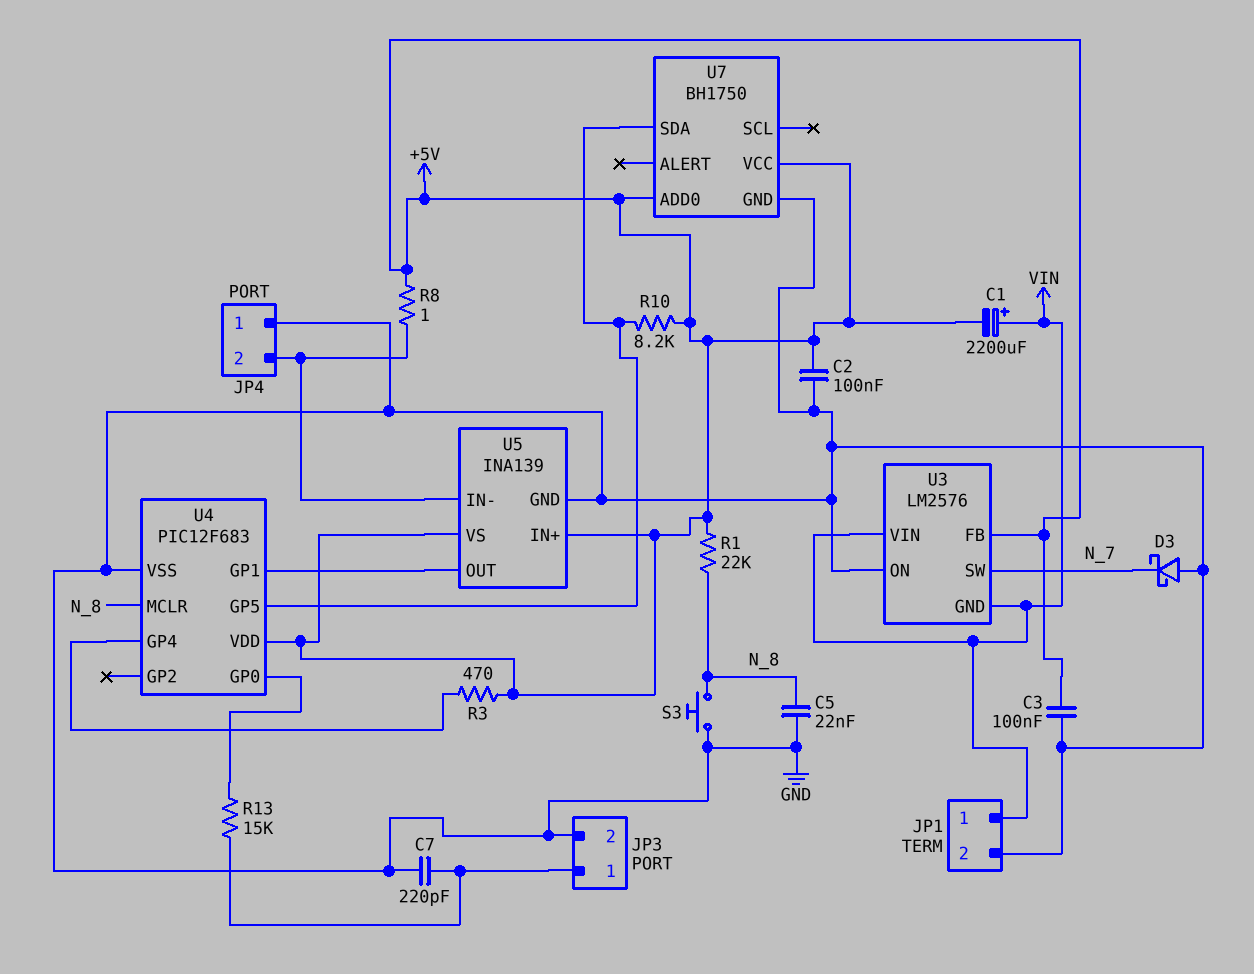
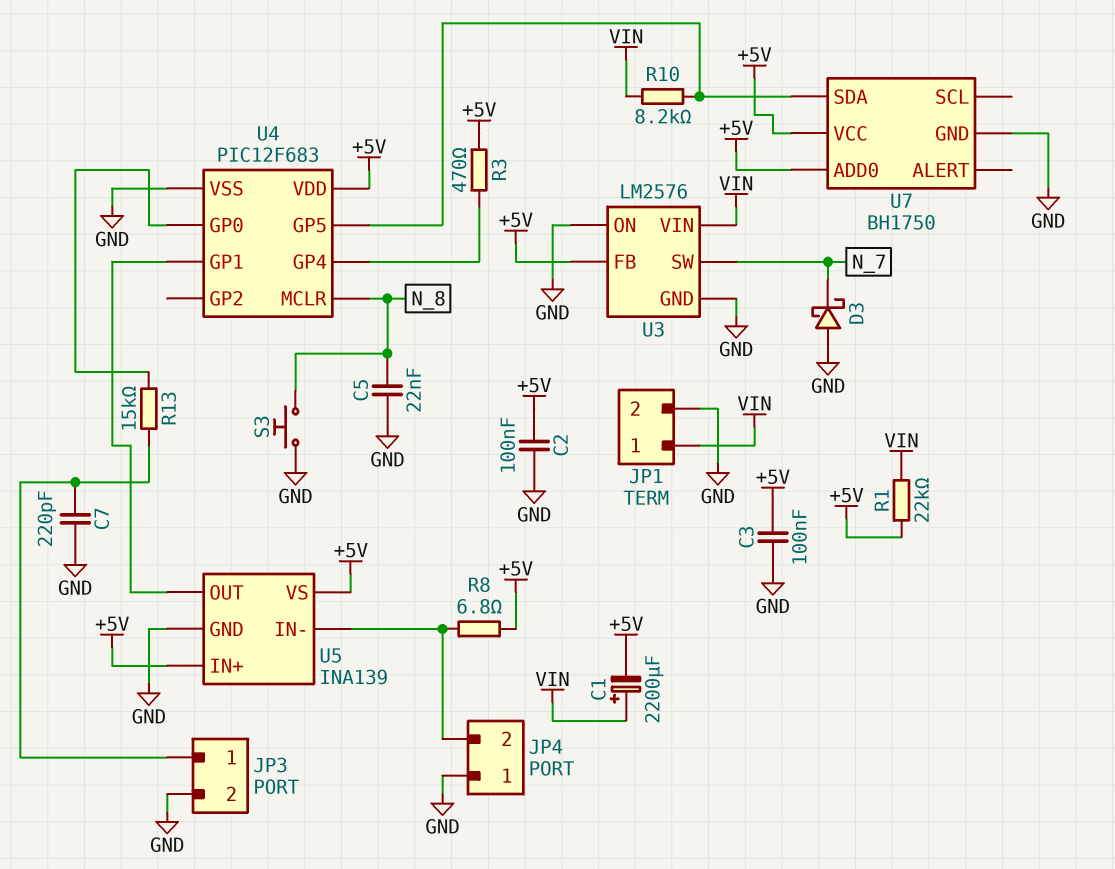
R1: 22k (+5V, N_8) -> 22k (+5V, VIN)
R8: 1 (+5V, JP4/2) -> 6.8 (+5V, JP4/2)
R10: 8.2k (+5V, U4/GP5) -> 8.2k (U4/GP5, VIN)
U3 pin GND: VIN -> GND

